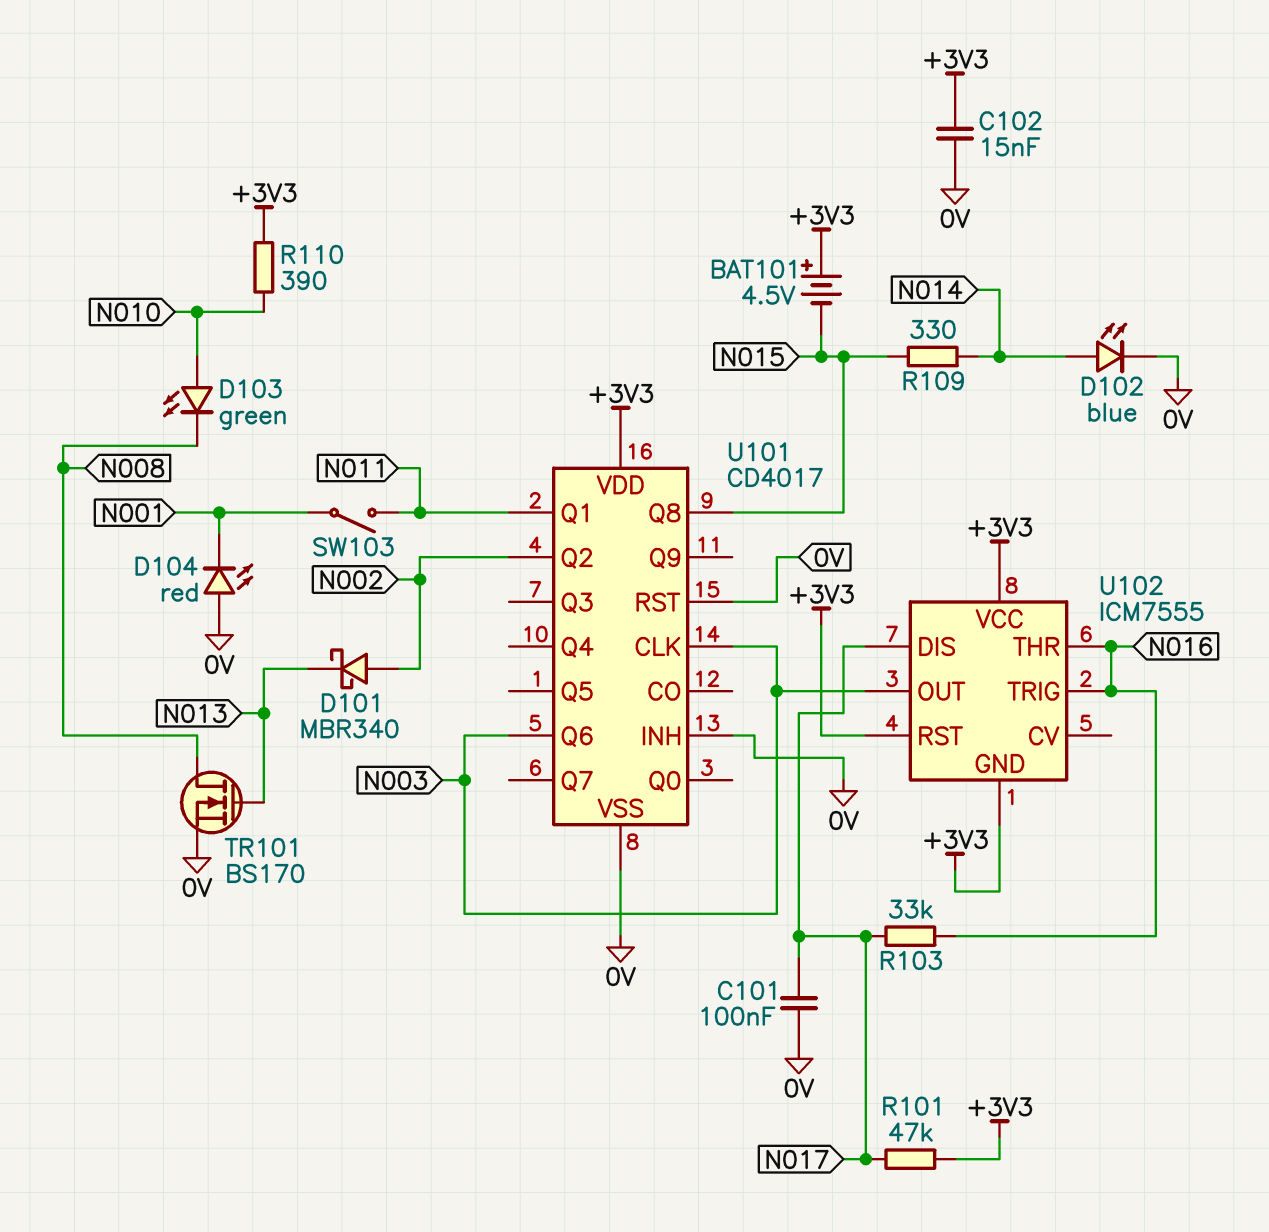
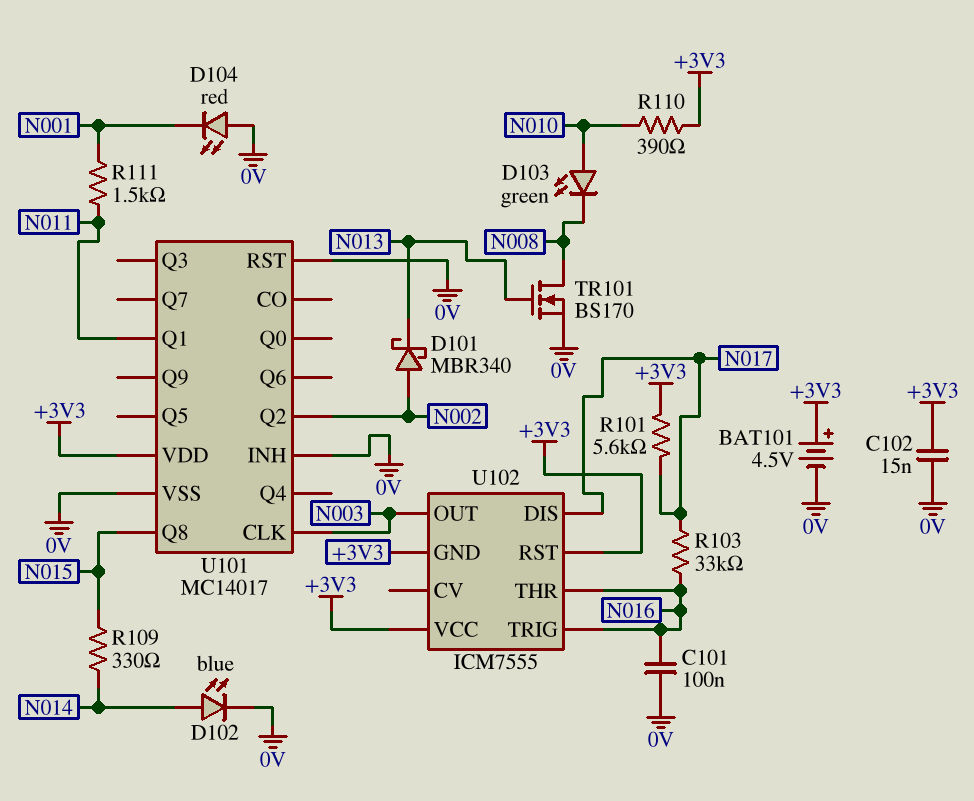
BAT101: 4.5V (plus +3V3, minus N015) -> 4.5V (plus +3V3, minus 0V)
C101: 100nF (0V, N017) -> 100nF (0V, N016)
R101: 47k (+3V3, N017) -> 5.6k (+3V3, N017)
R111: none -> 1.5k (N001, N011)
SW103: switch (N001, N011) -> none
U101: CD4017 -> MC14017
U101 pin Q6: N003 -> none

